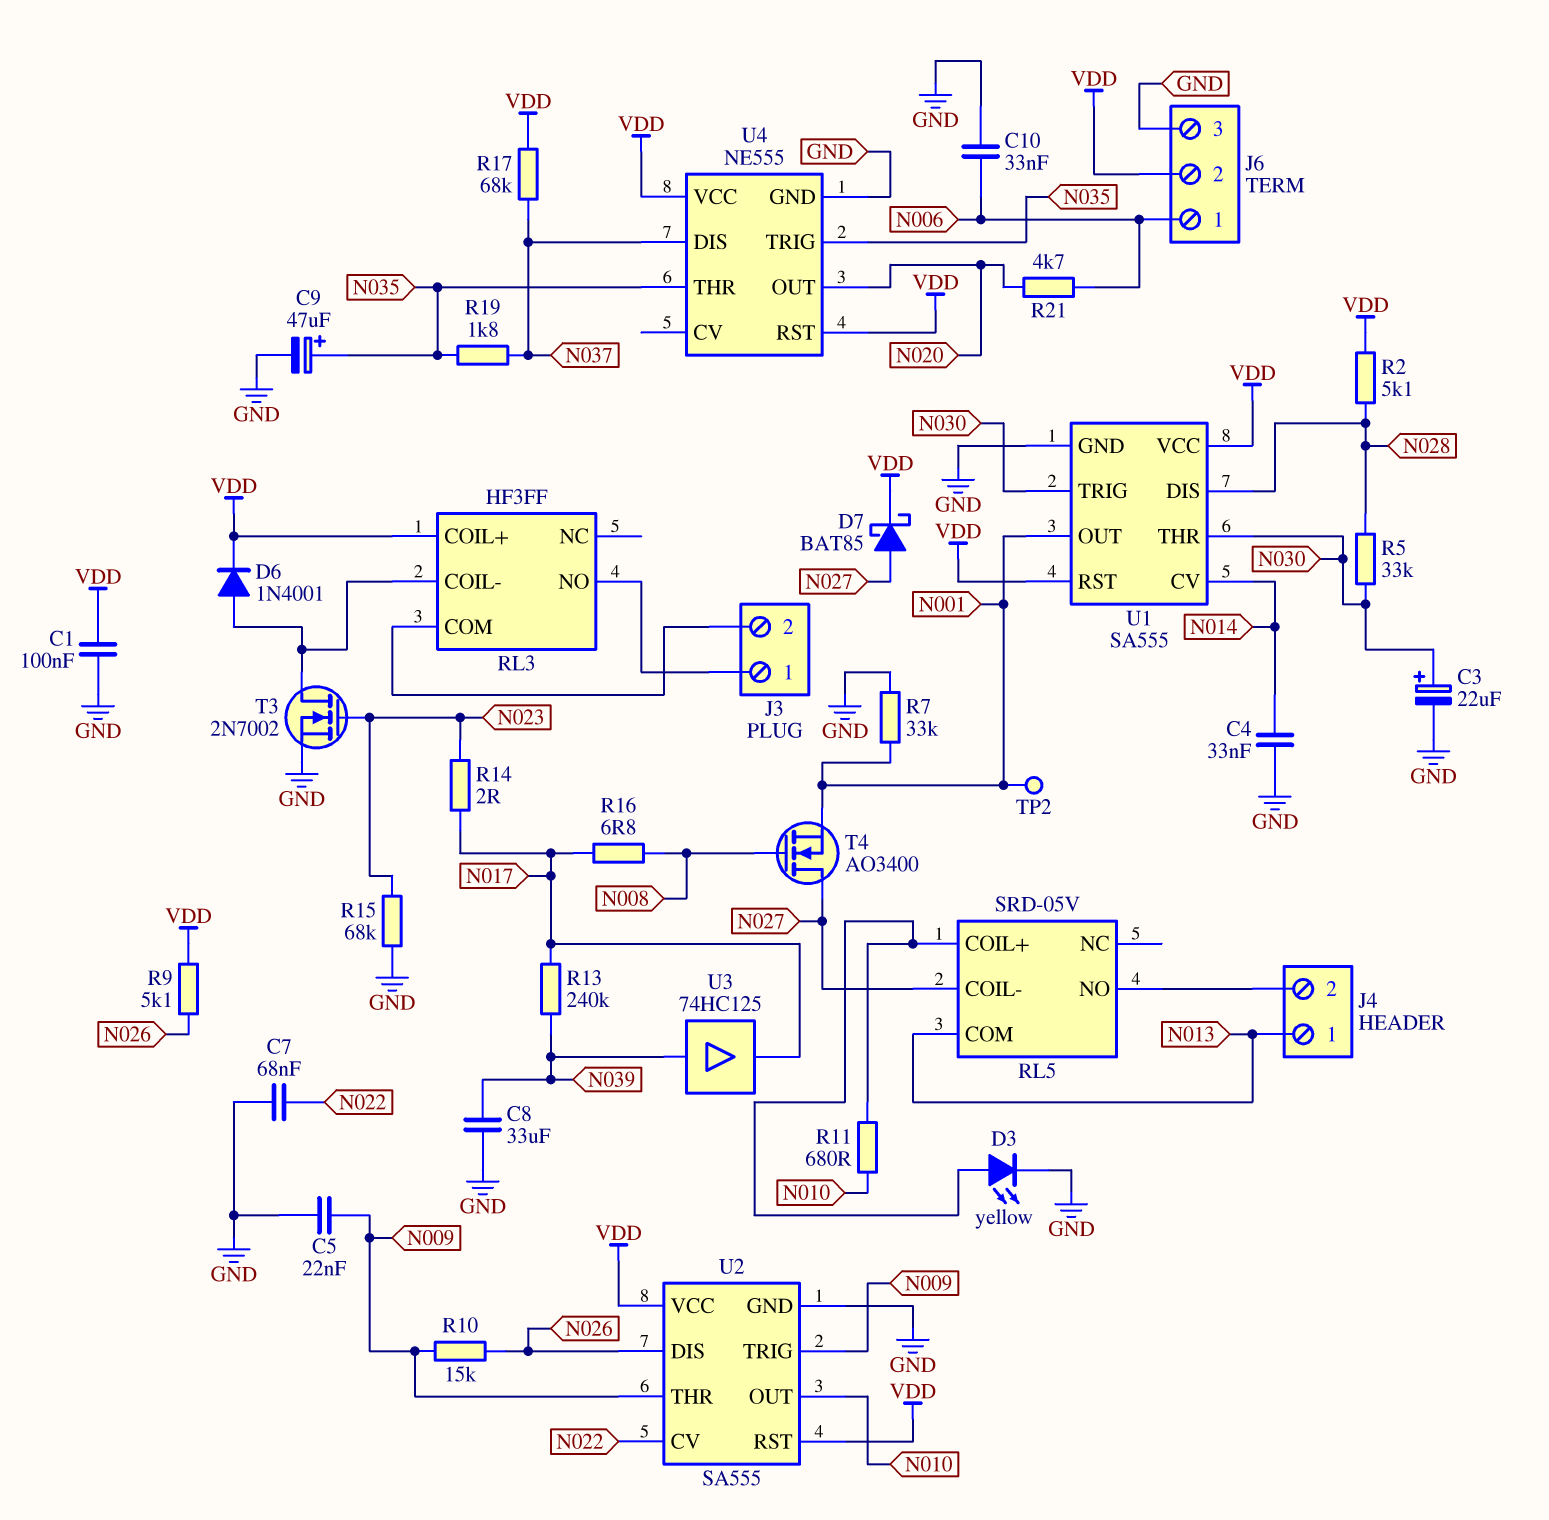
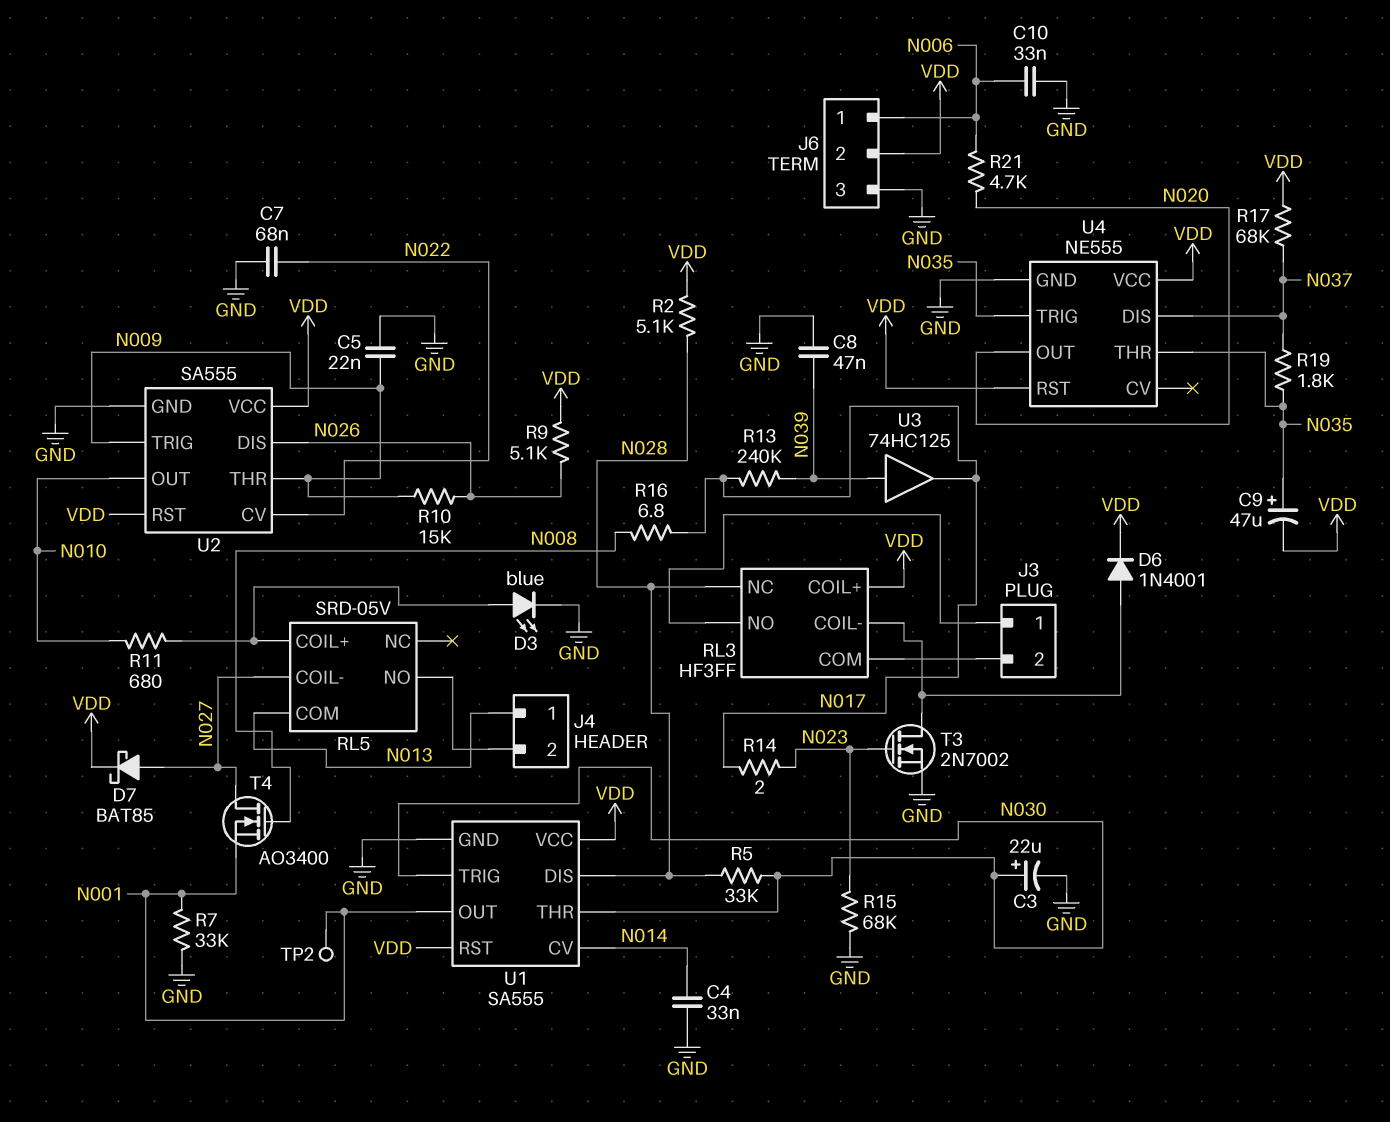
C1: 100nF (GND, VDD) -> none
C8: 33uF (GND, N039) -> 47nF (GND, N039)
C9: 47uF (plus N035, minus GND) -> 47uF (plus N035, minus VDD)
D3: LED yellow (A RL5/COIL+, K GND) -> LED blue (A RL5/COIL+, K GND)
RL3 pin NC: none -> N028

